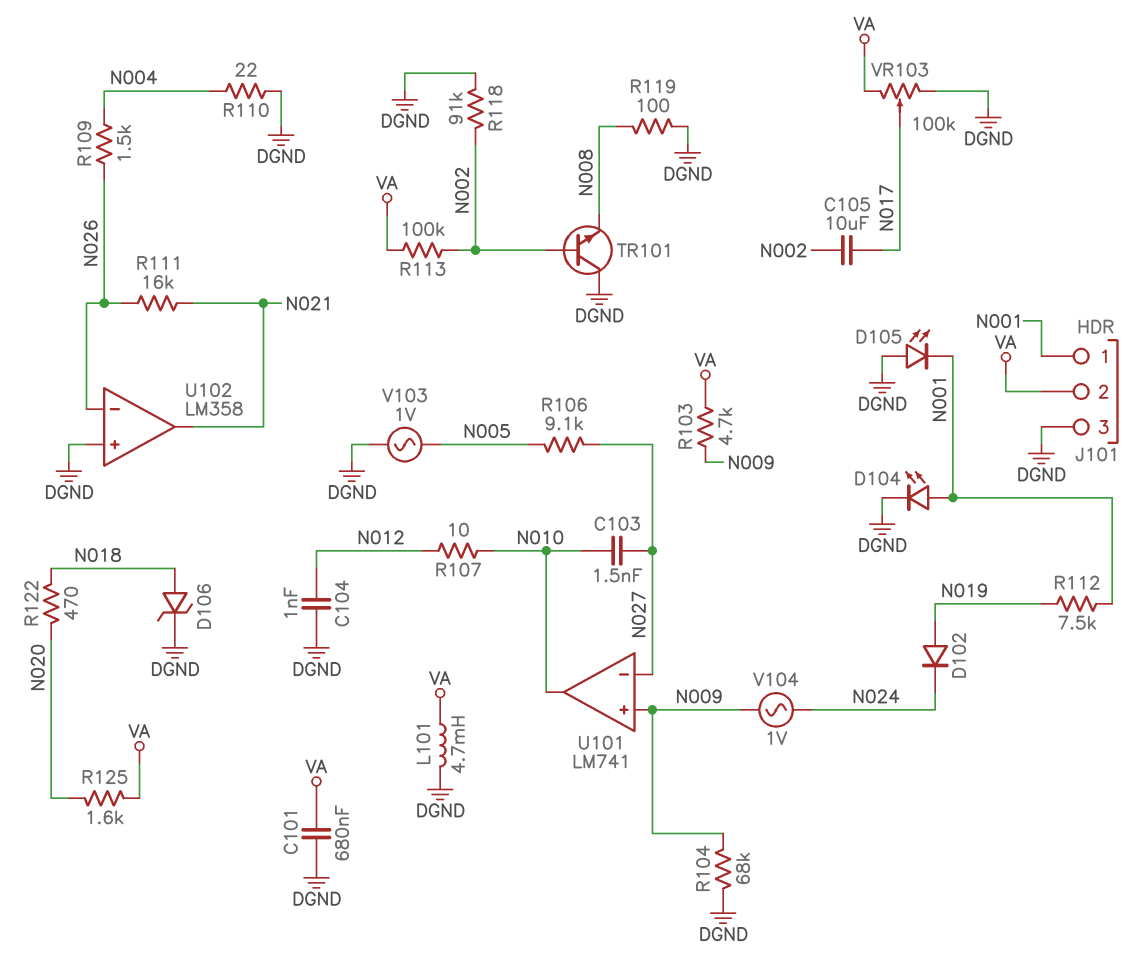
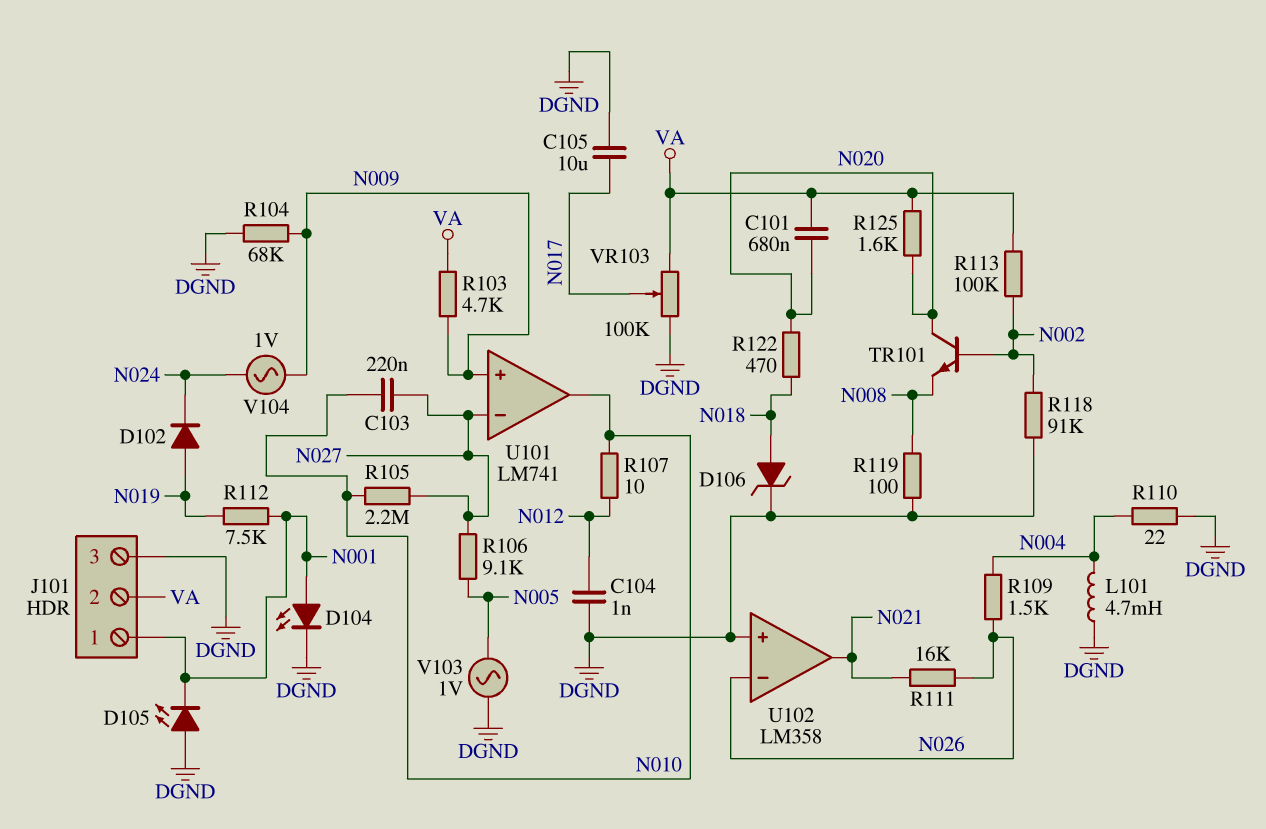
C101: 680nF (DGND, VA) -> 680nF (N020, VA)
C103: 1.5nF (N010, N027) -> 220nF (N010, N027)
C105: 10uF (N002, N017) -> 10uF (DGND, N017)
L101: 4.7mH (DGND, VA) -> 4.7mH (DGND, N004)
R105: none -> 2.2M (N010, N027)
TR101: NPN (B N002, C DGND, E N008) -> NPN (B N002, C N020, E N008)

